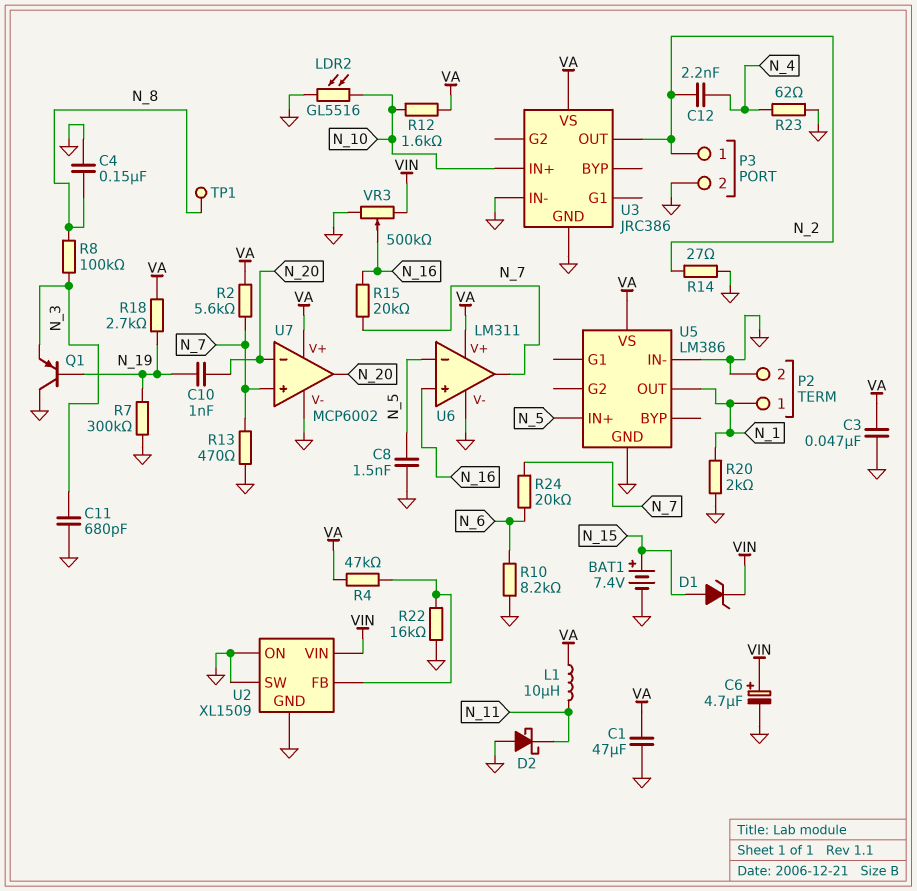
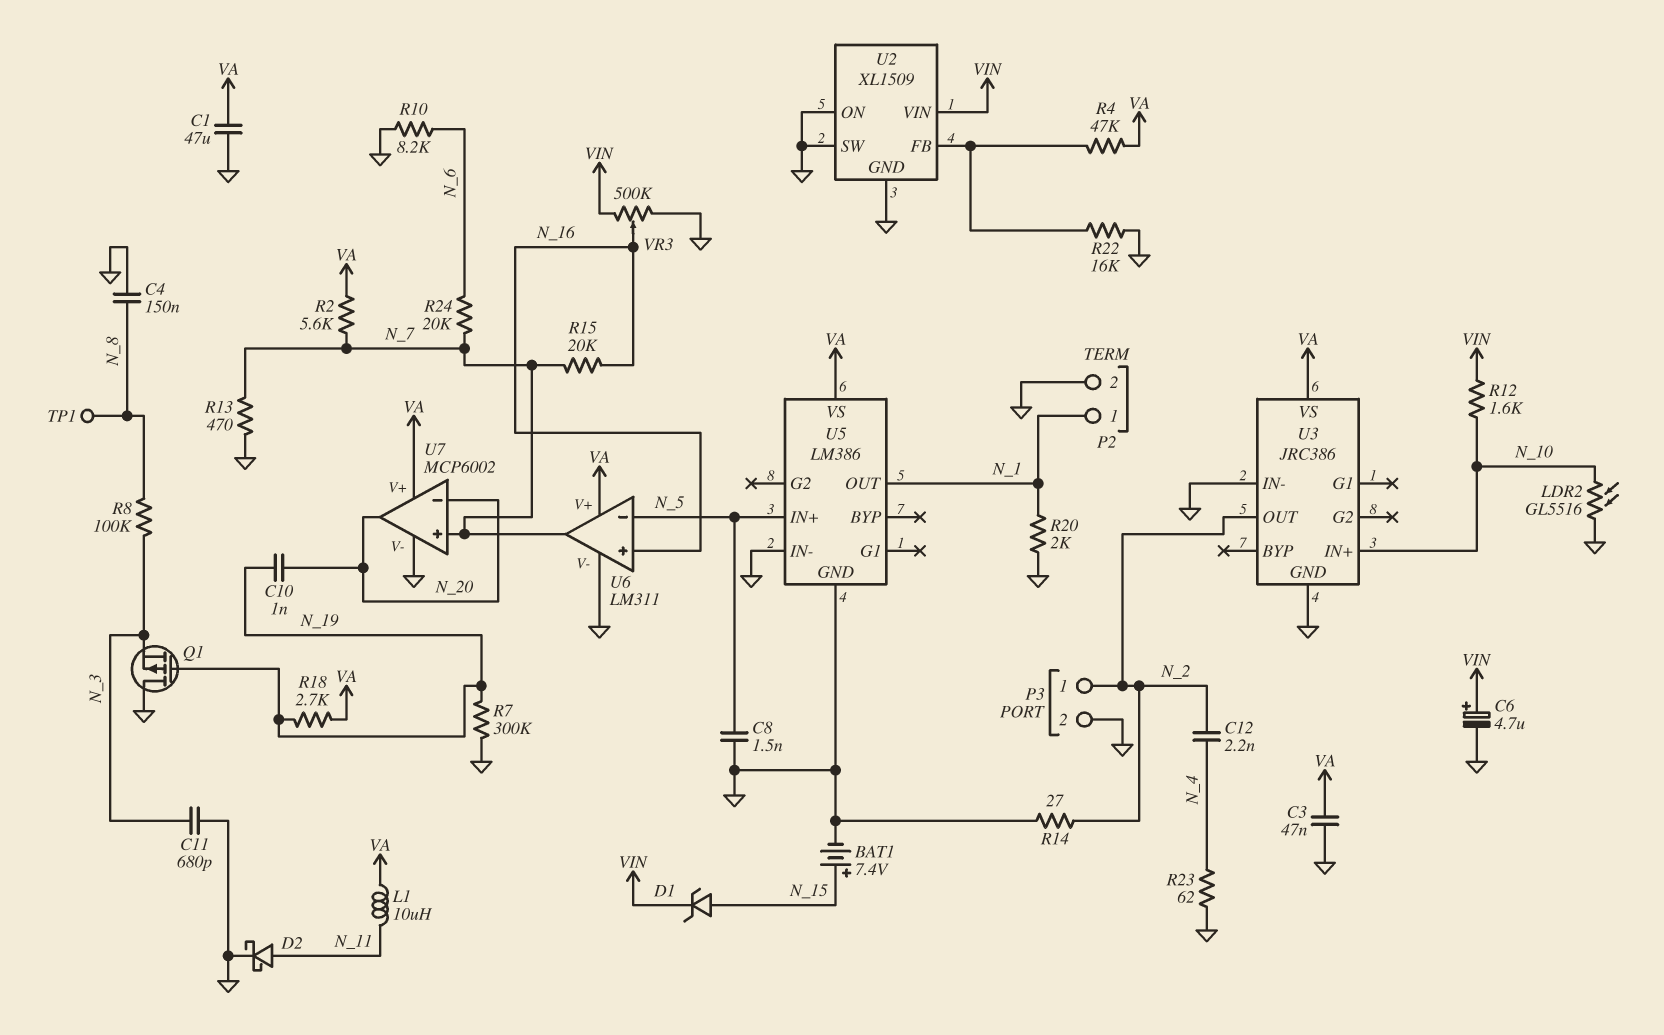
D2: schottky (A GND, K N_11) -> schottky (A N_11, K GND)
Q1: PNP (B N_19, C GND, E N_3) -> PMOS (G N_19, D GND, S N_3)
R12: 1.6k (N_10, VA) -> 1.6k (N_10, VIN)

